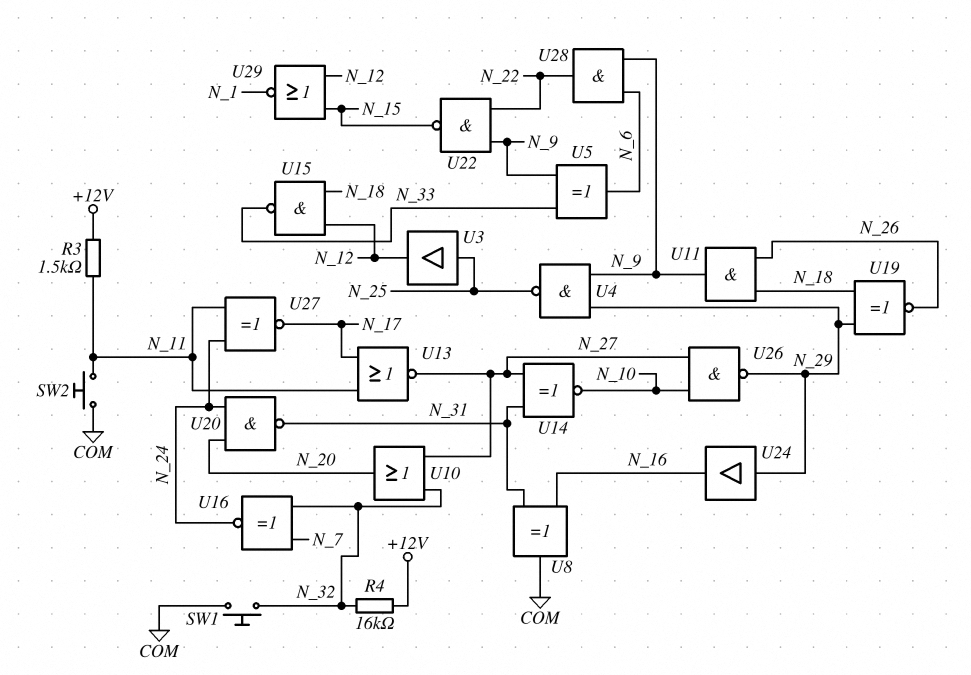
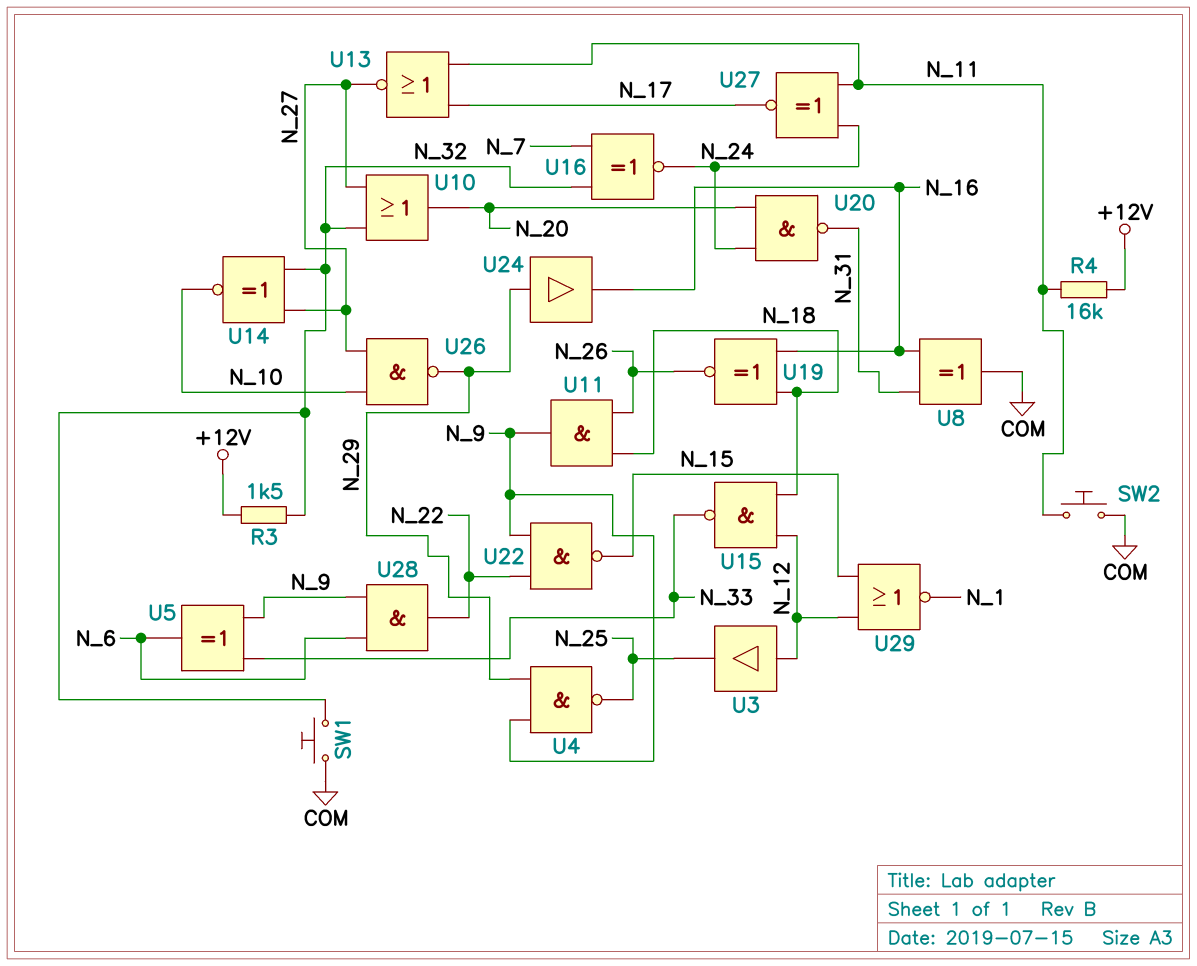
R3: 1.5k (+12V, N_11) -> 1.5k (+12V, N_32)
R4: 16k (+12V, N_32) -> 16k (+12V, N_11)
U3: buffer (in N_25, out N_12) -> buffer (in N_12, out N_25)
U14: XNOR (in N_27, in N_31, out N_10) -> XNOR (in N_27, in N_32, out N_10)
U19: XNOR (in N_18, in N_29, out N_26) -> XNOR (in N_16, in N_18, out N_26)

